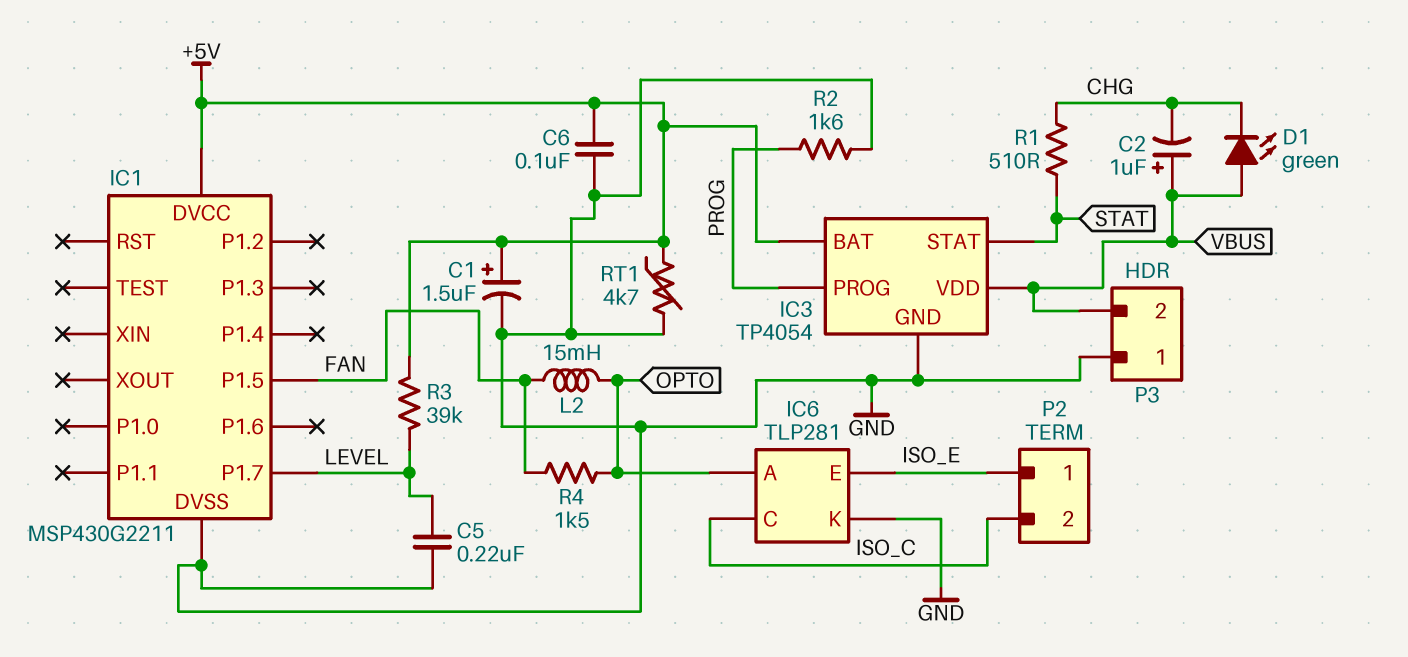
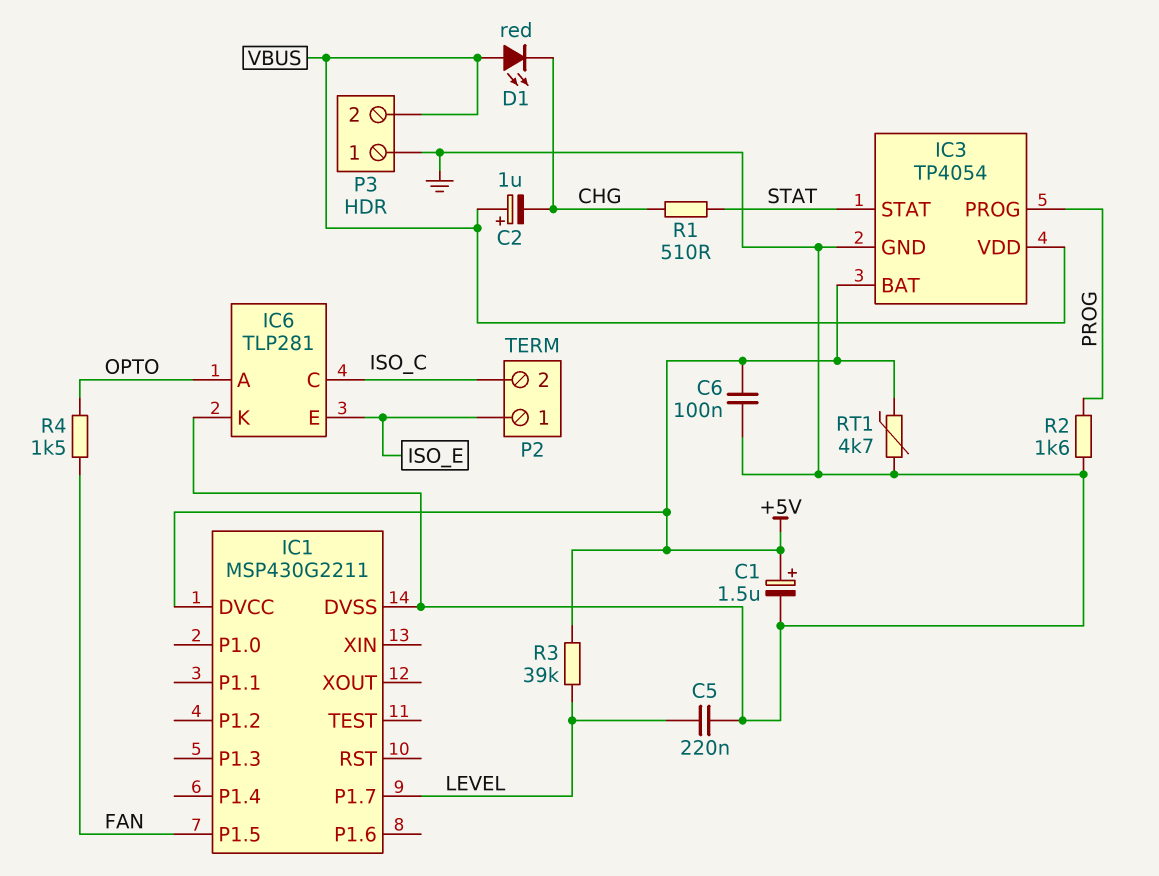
D1: LED green (A VBUS, K CHG) -> LED red (A VBUS, K CHG)
L2: 15mH (FAN, OPTO) -> none

